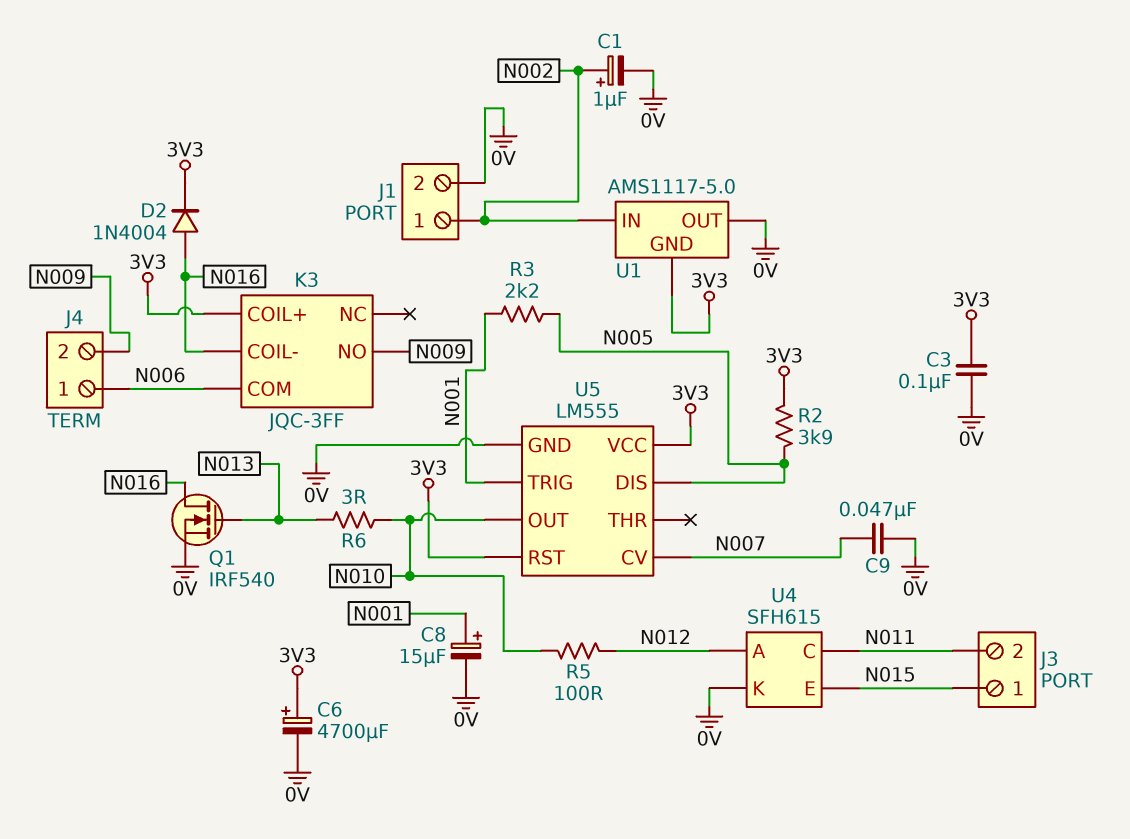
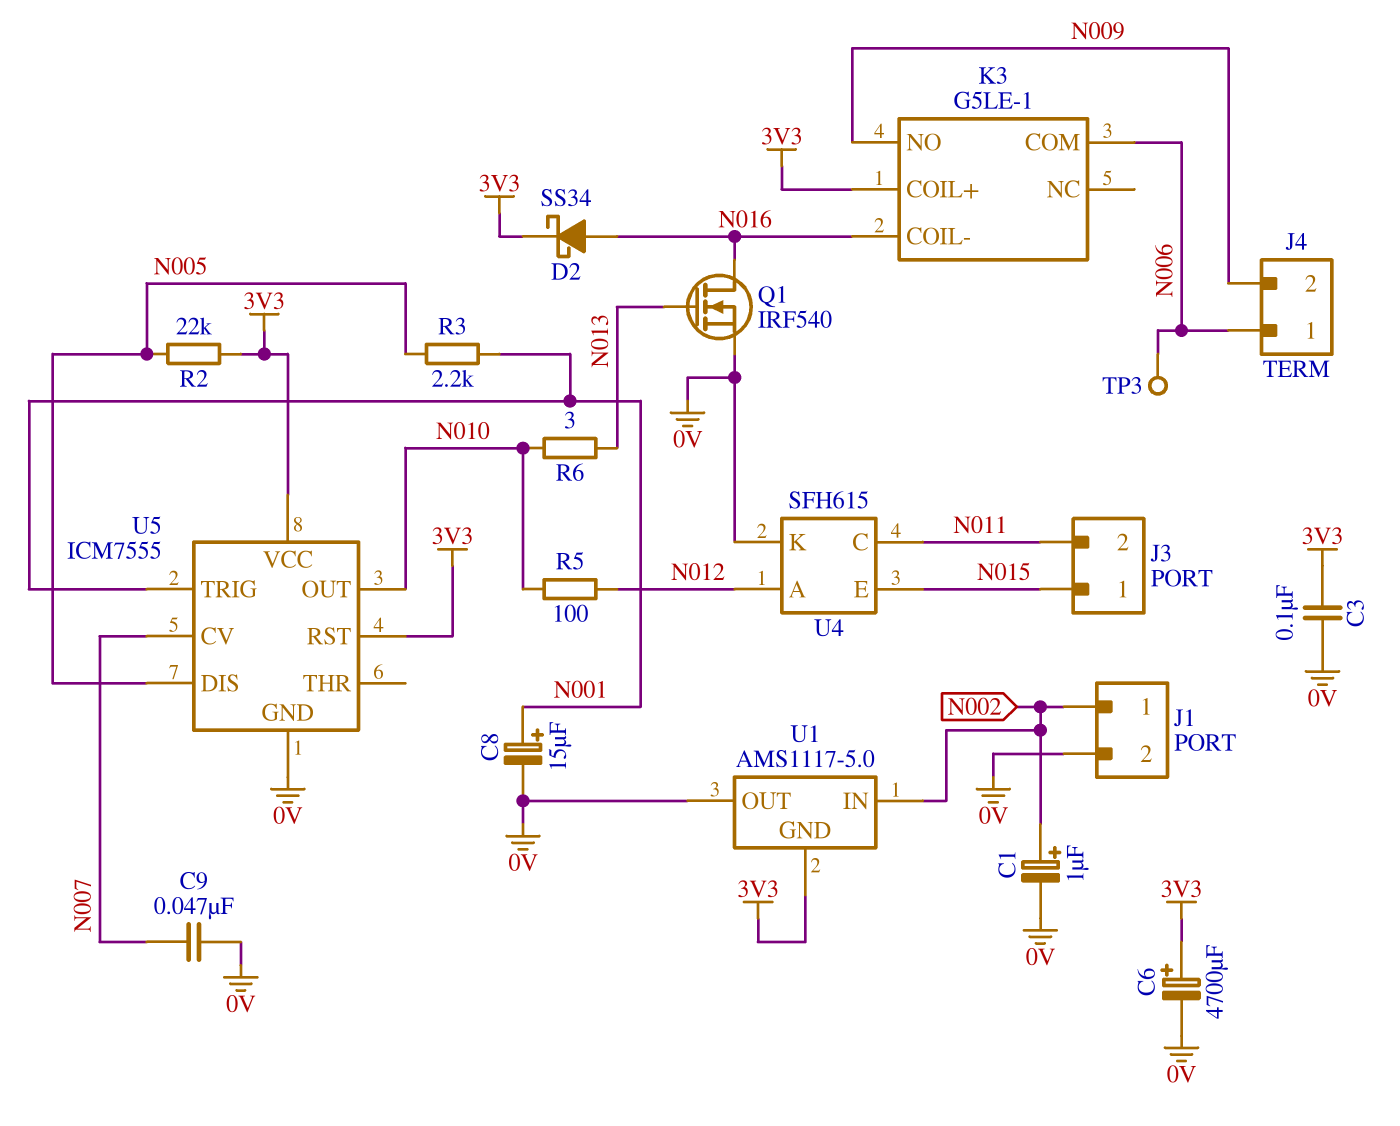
D2: diode 1N4004 (A N016, K 3V3) -> schottky SS34 (A N016, K 3V3)
K3: JQC-3FF -> G5LE-1
R2: 3.9k (3V3, N005) -> 22k (3V3, N005)
TP3: none -> test point (N006)
U5: LM555 -> ICM7555

